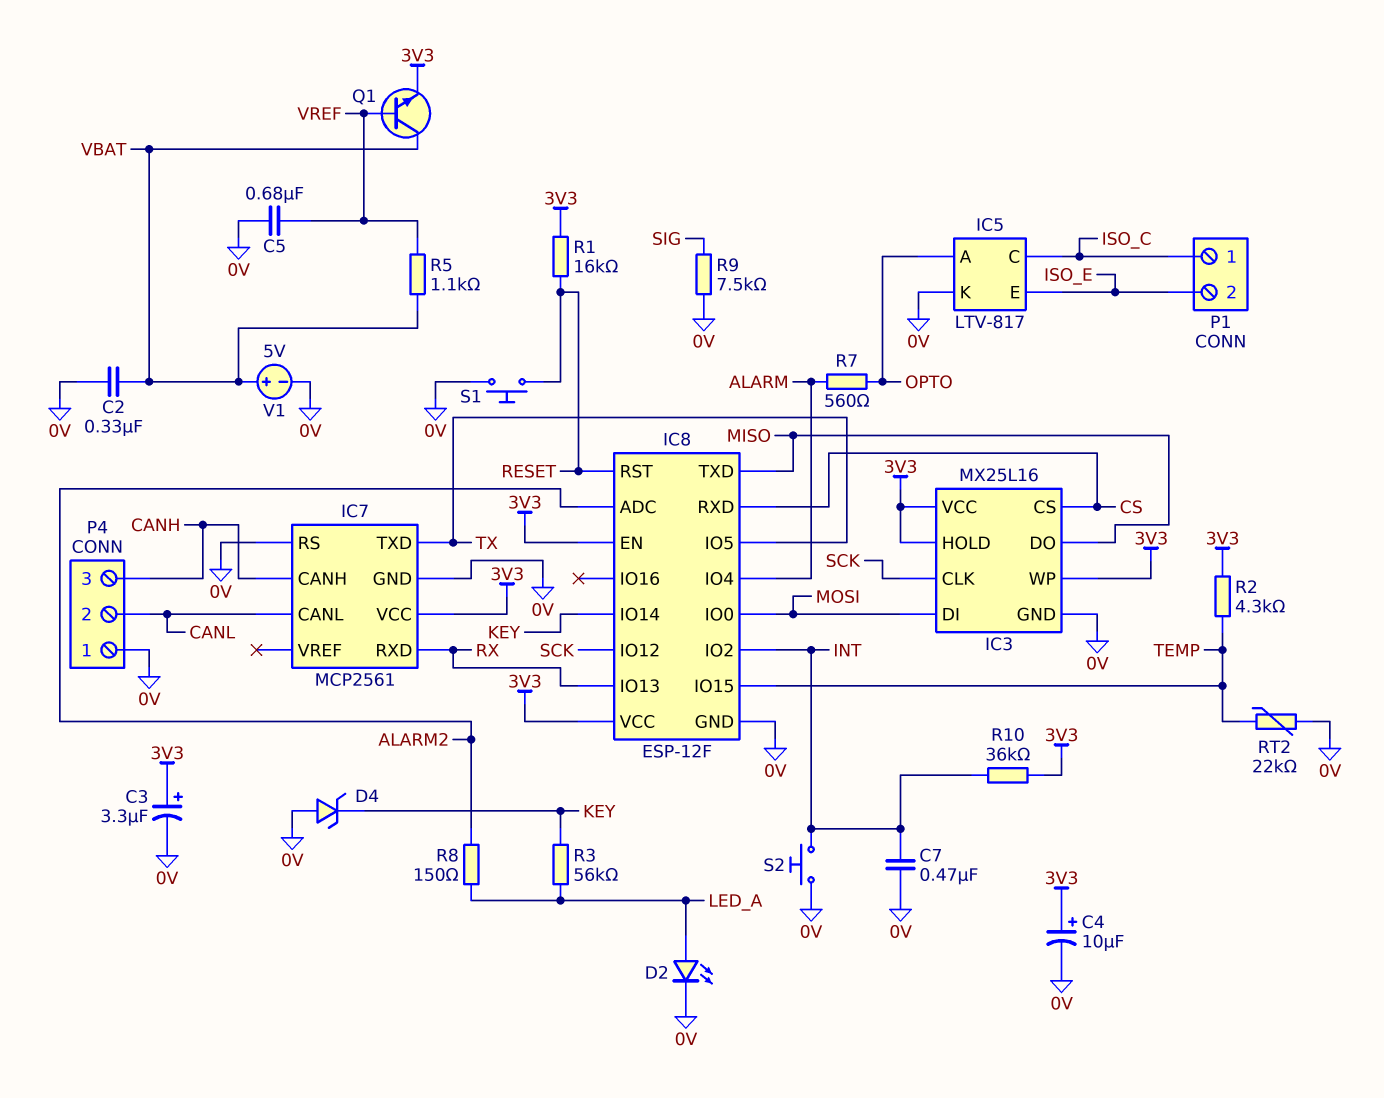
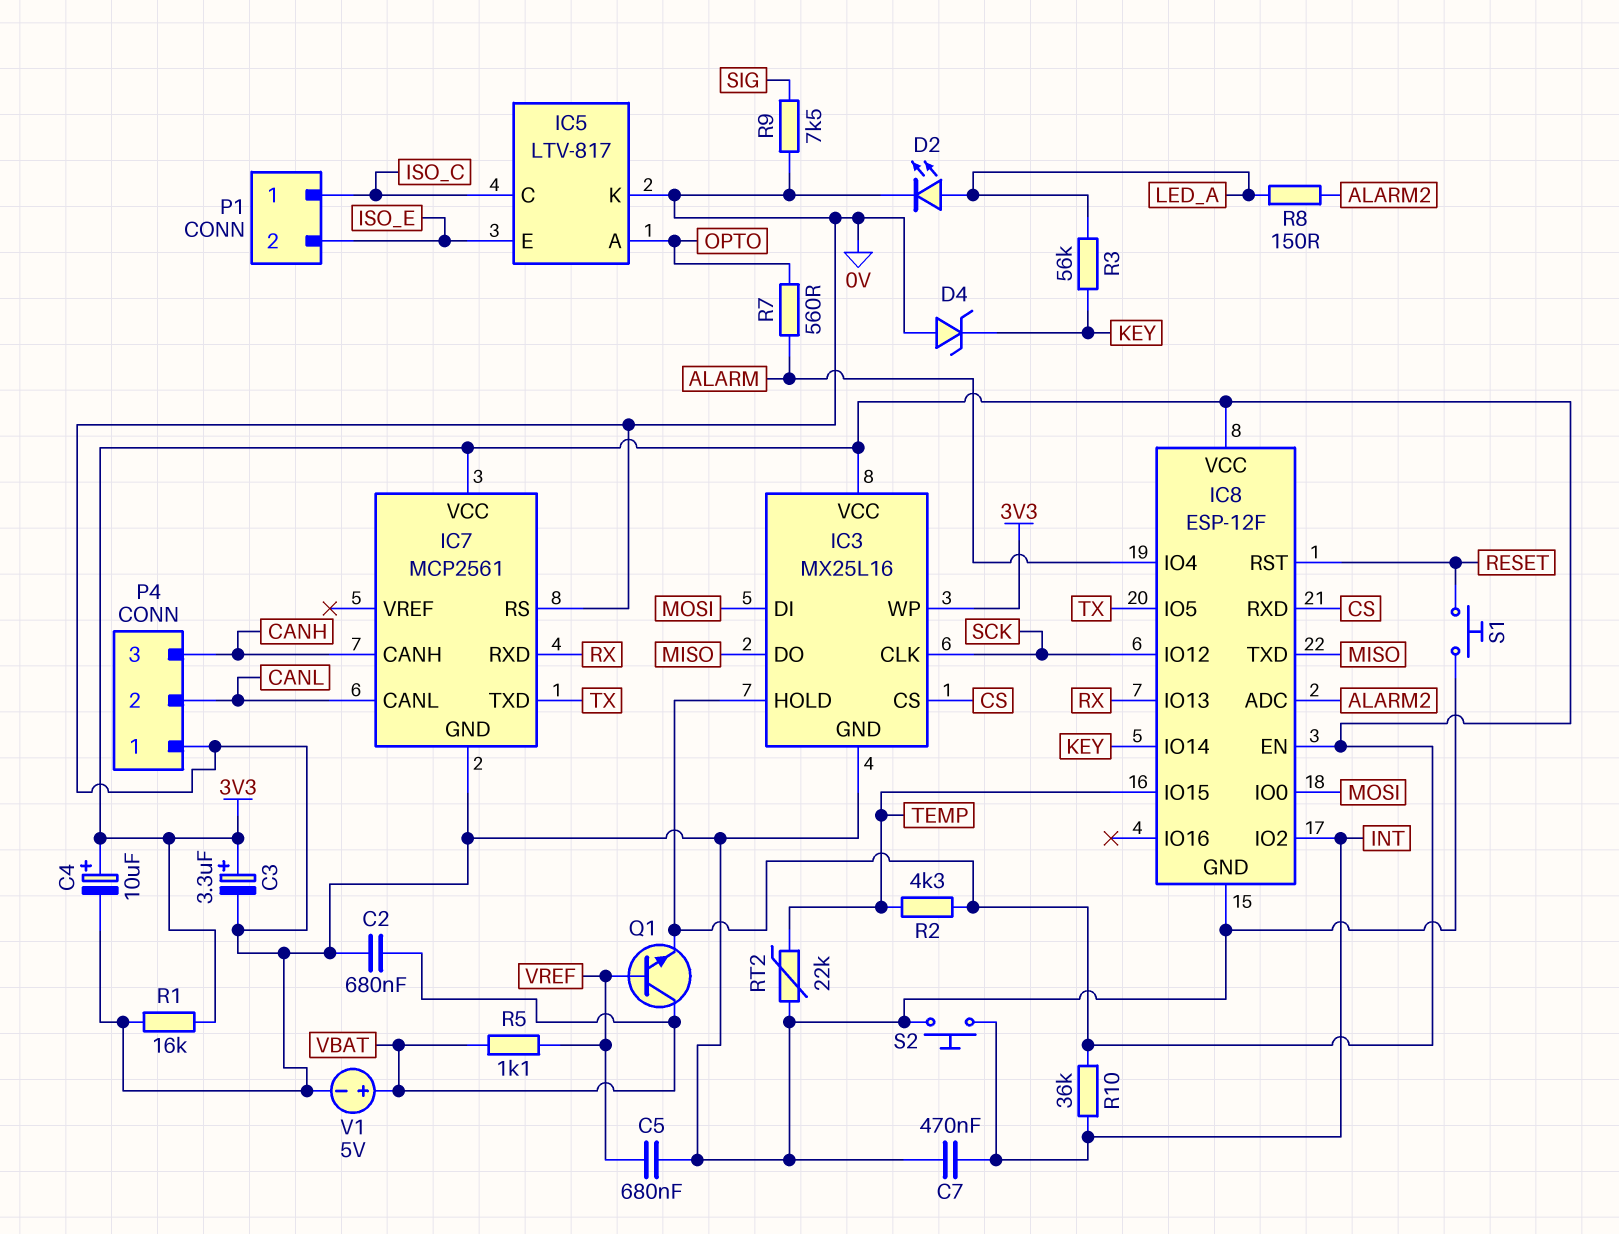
C2: 330nF (0V, VBAT) -> 680nF (0V, VBAT)
R1: 16k (3V3, RESET) -> 16k (0V, 3V3)

